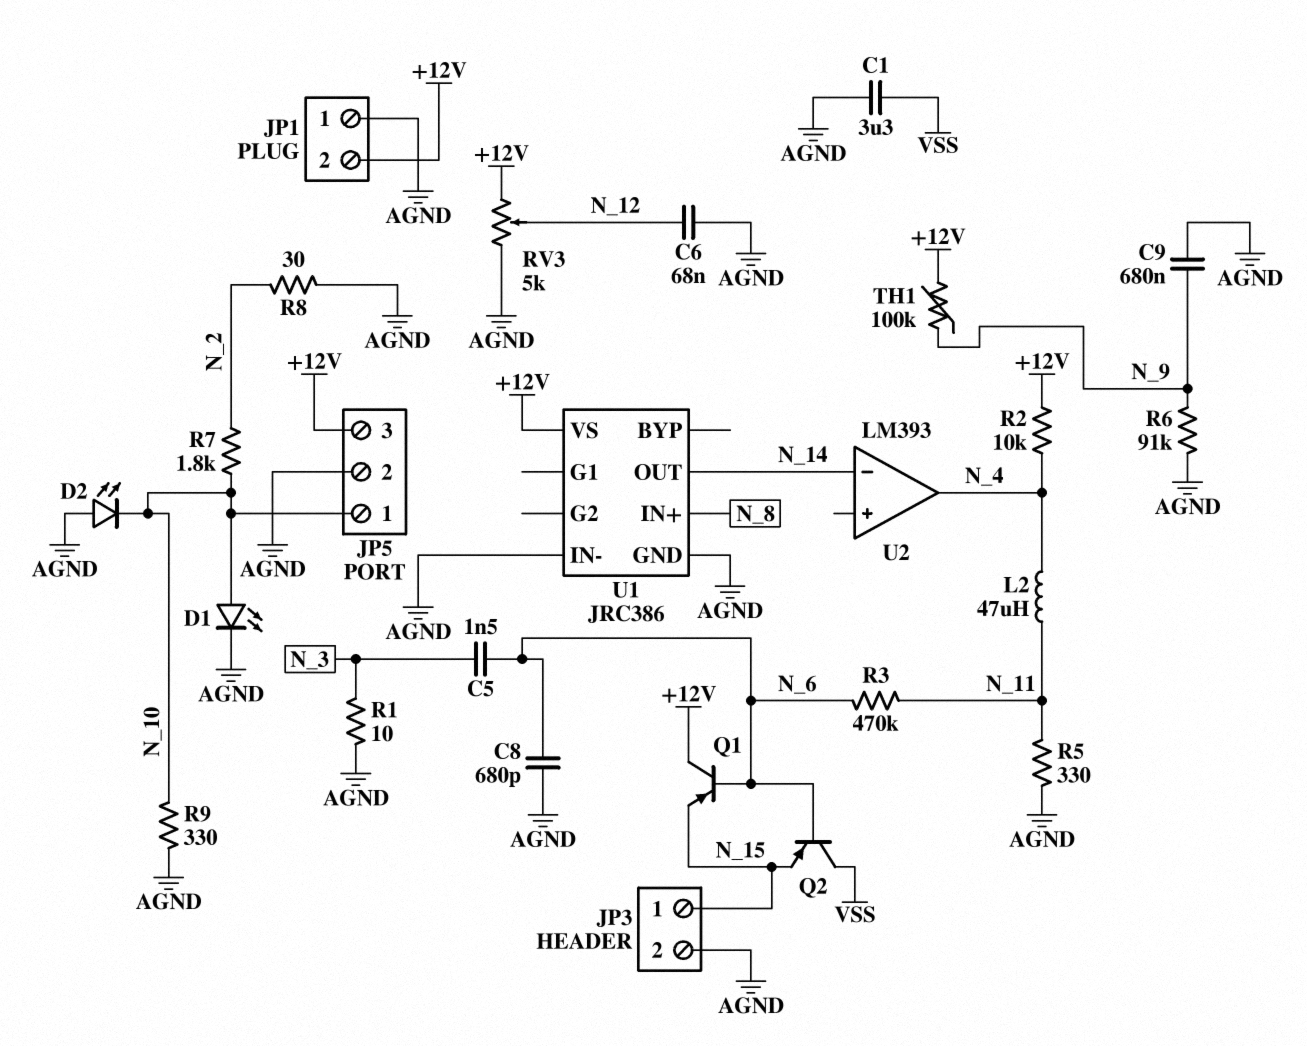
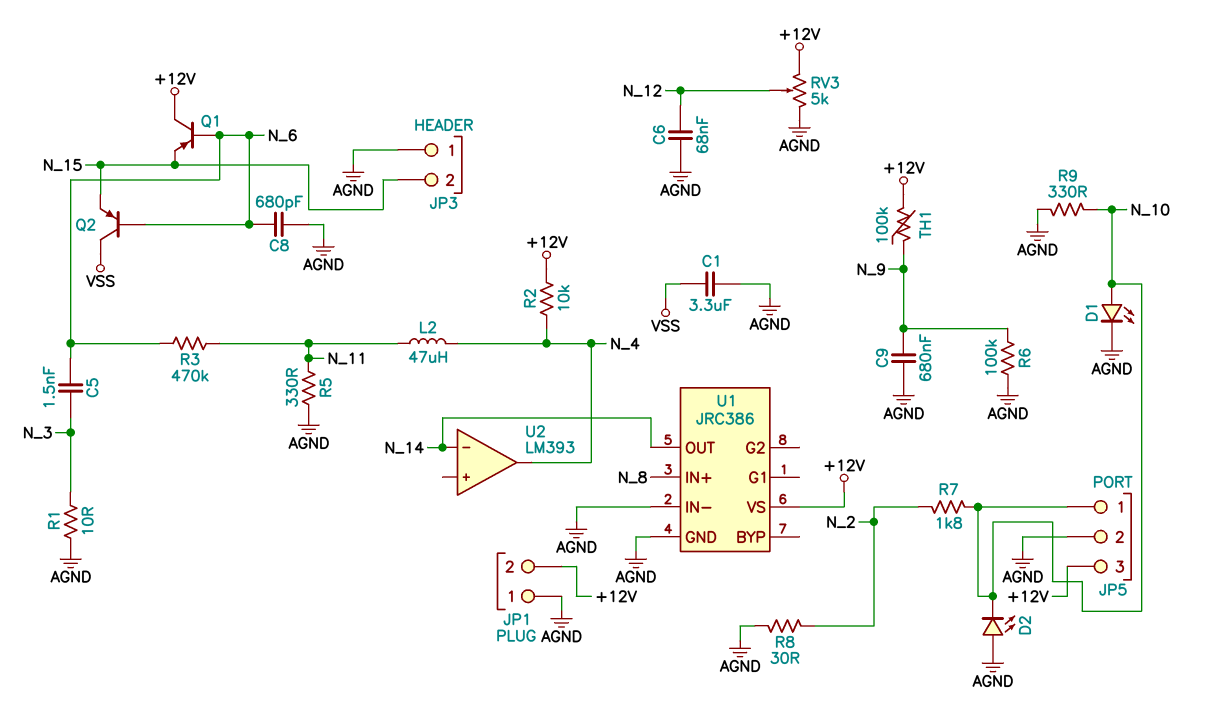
JP3 pin 1: N_15 -> AGND
JP3 pin 2: AGND -> N_15
R6: 91k (AGND, N_9) -> 100k (AGND, N_9)

